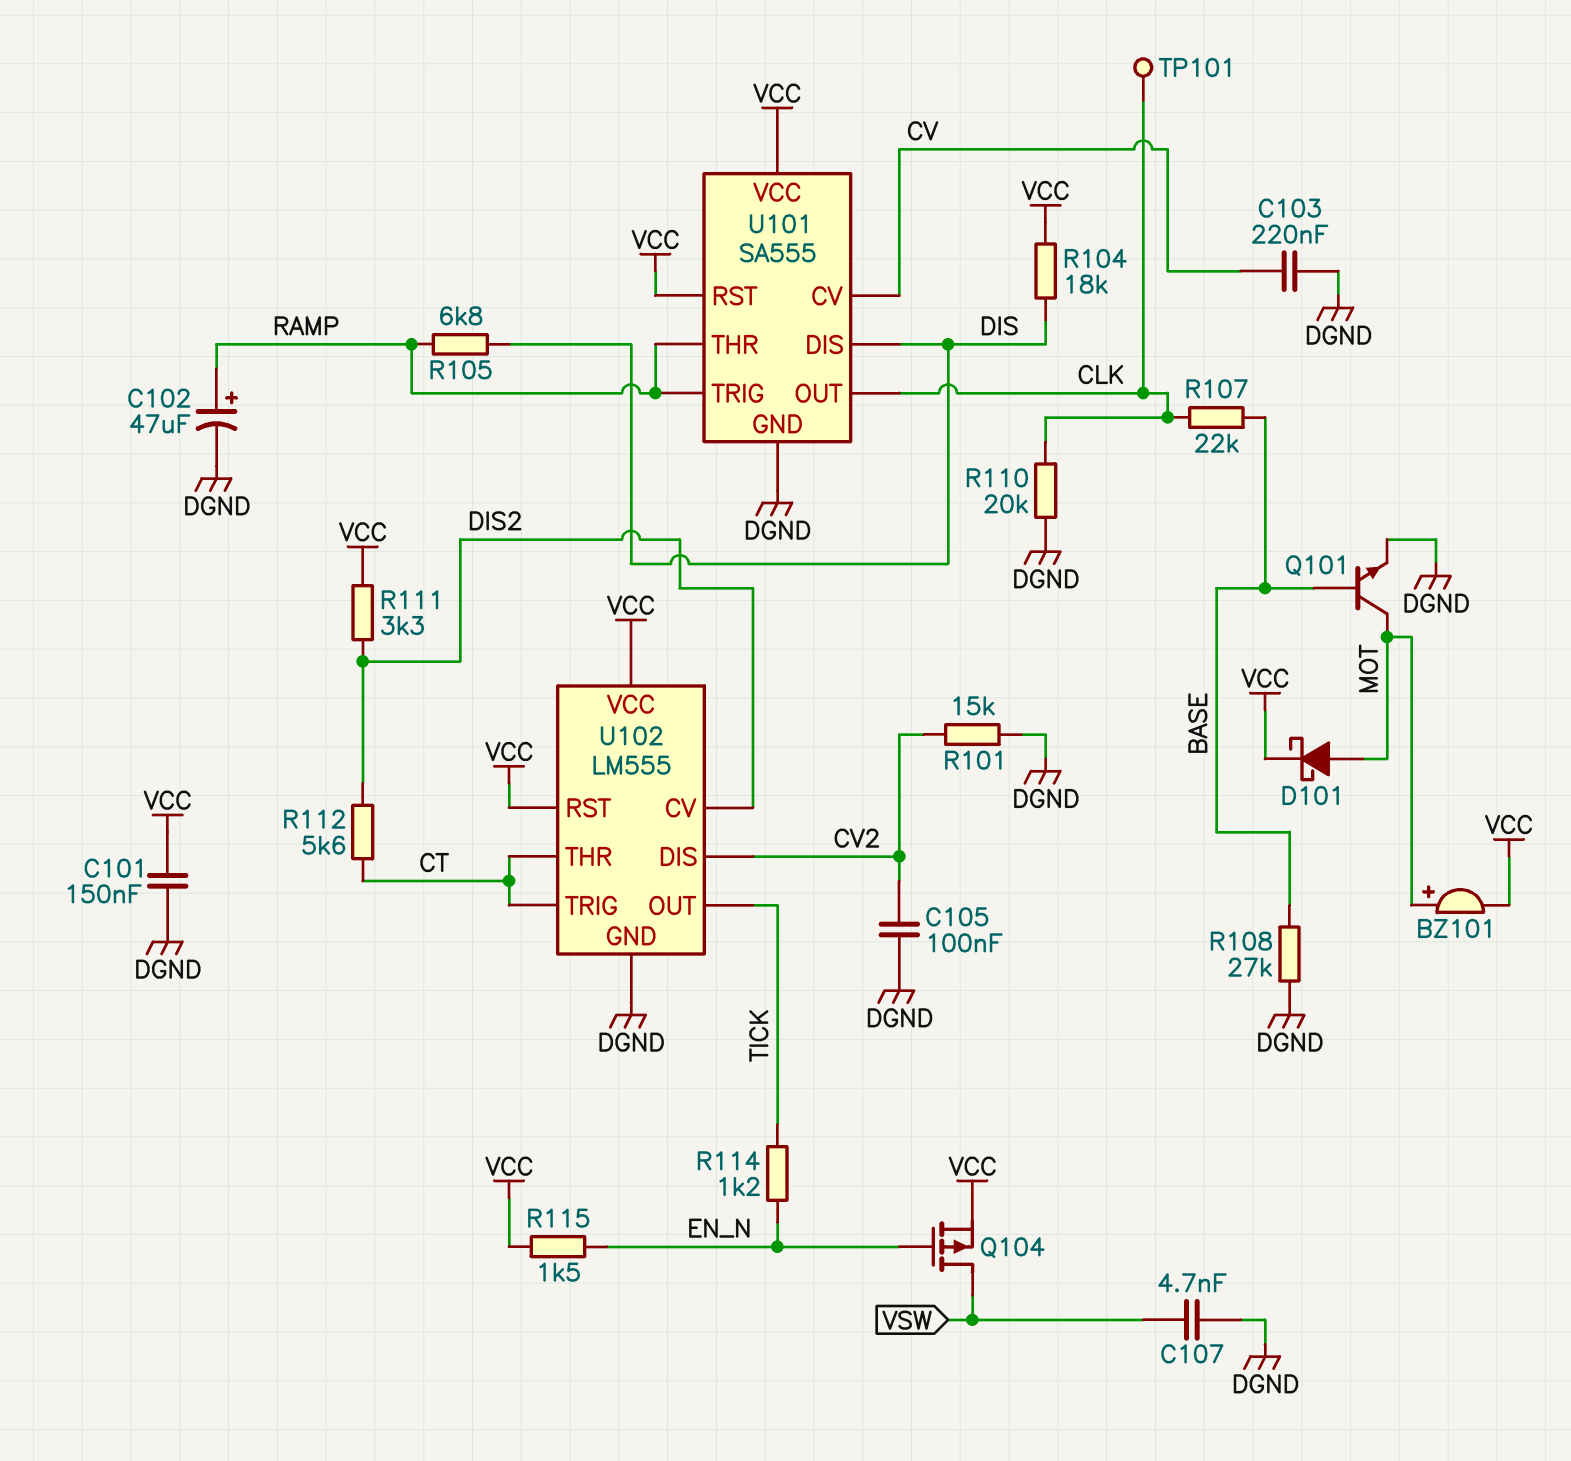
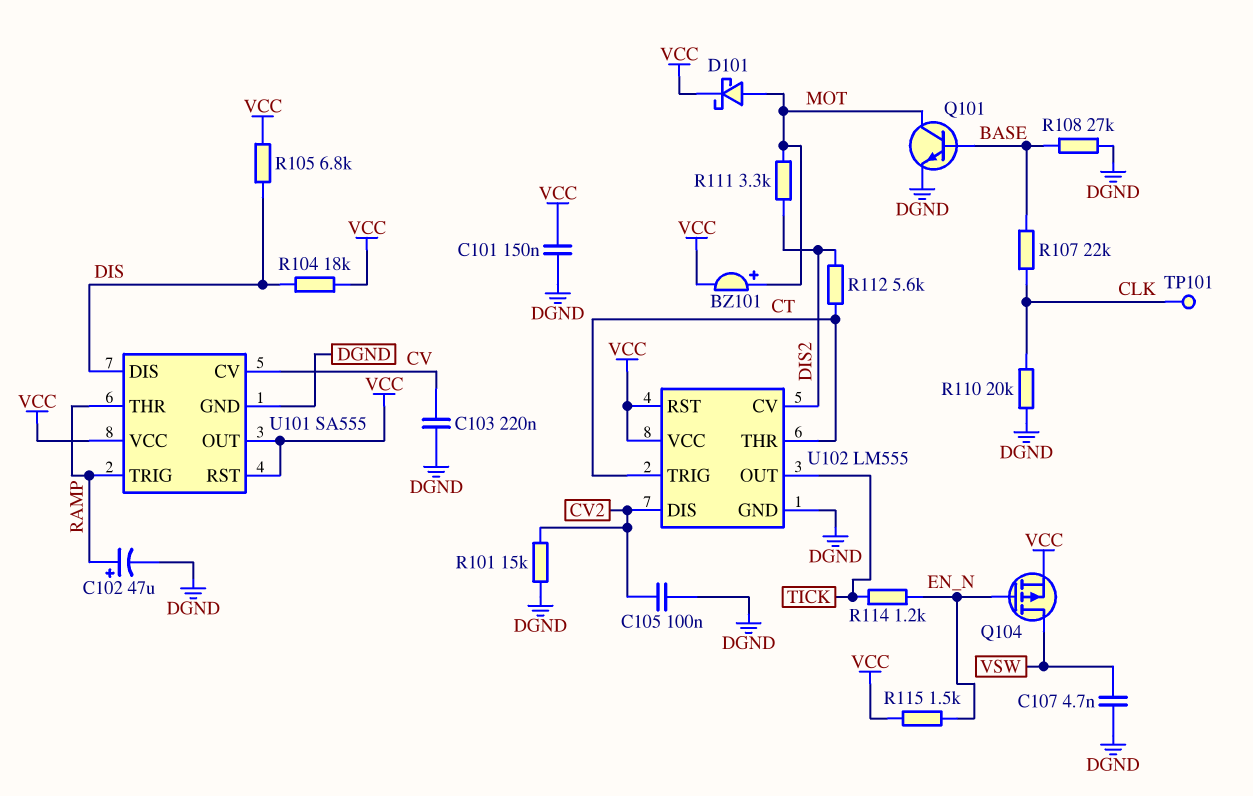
R105: 6.8k (DIS, RAMP) -> 6.8k (DIS, VCC)
R111: 3.3k (DIS2, VCC) -> 3.3k (DIS2, MOT)
U101 pin OUT: CLK -> VCC

